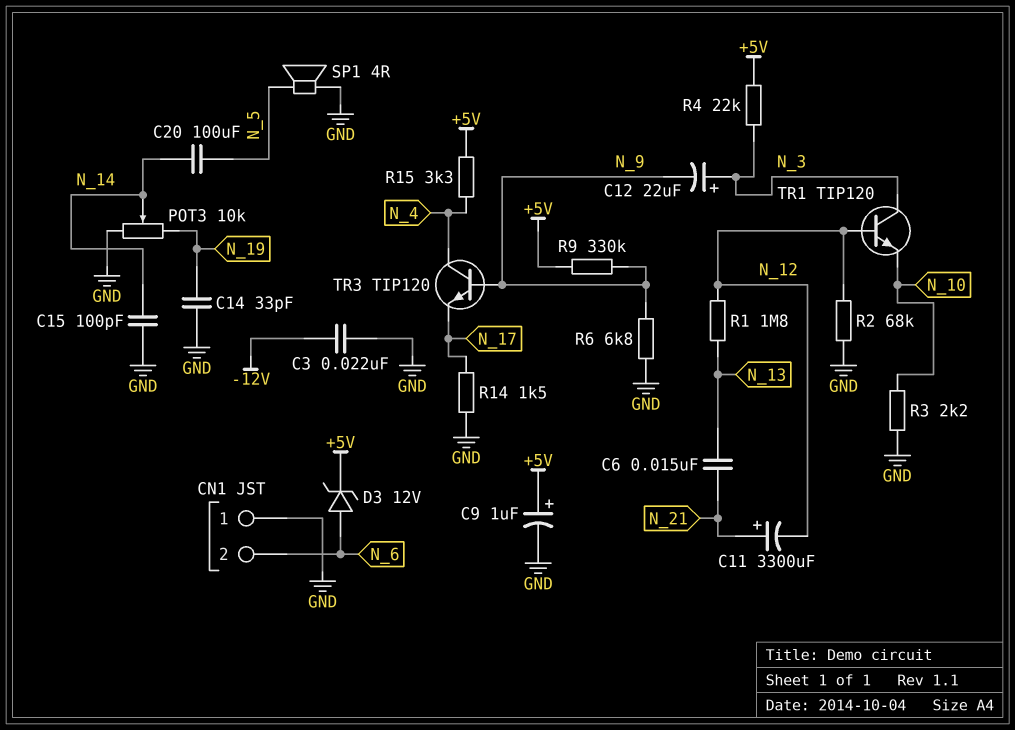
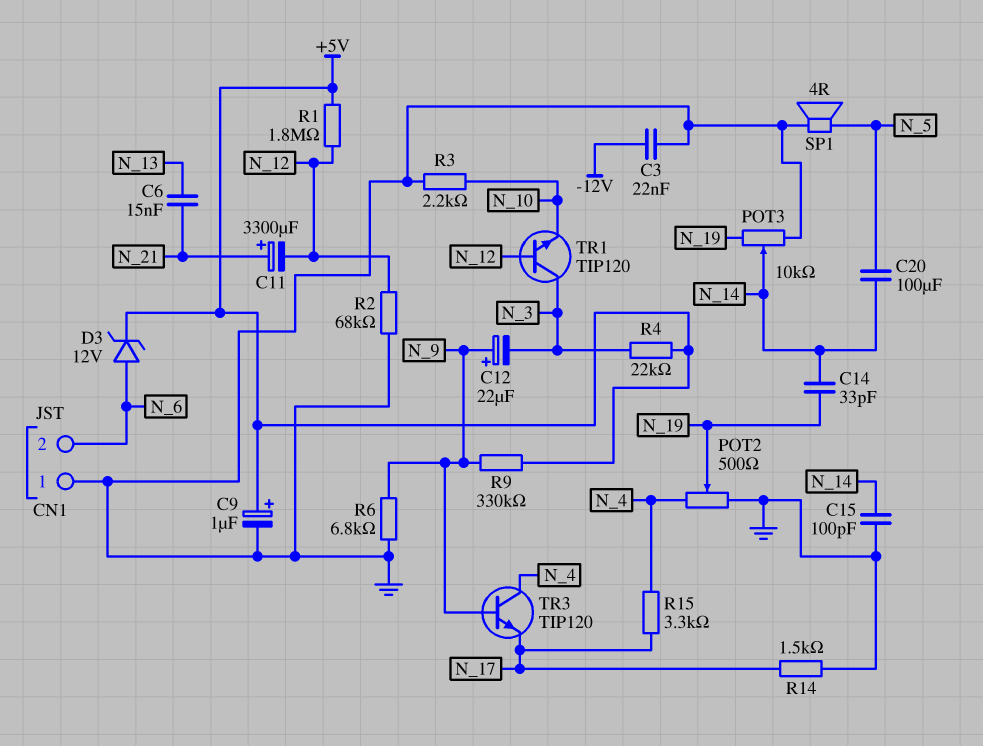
C12: 22uF (plus N_3, minus N_9) -> 22uF (plus N_9, minus N_3)
C14: 33pF (GND, N_19) -> 33pF (N_14, N_19)
POT2: none -> 500 (GND, N_4, wiper N_19)
R1: 1.8M (N_12, N_13) -> 1.8M (+5V, N_12)
R15: 3.3k (+5V, N_4) -> 3.3k (N_4, N_17)

